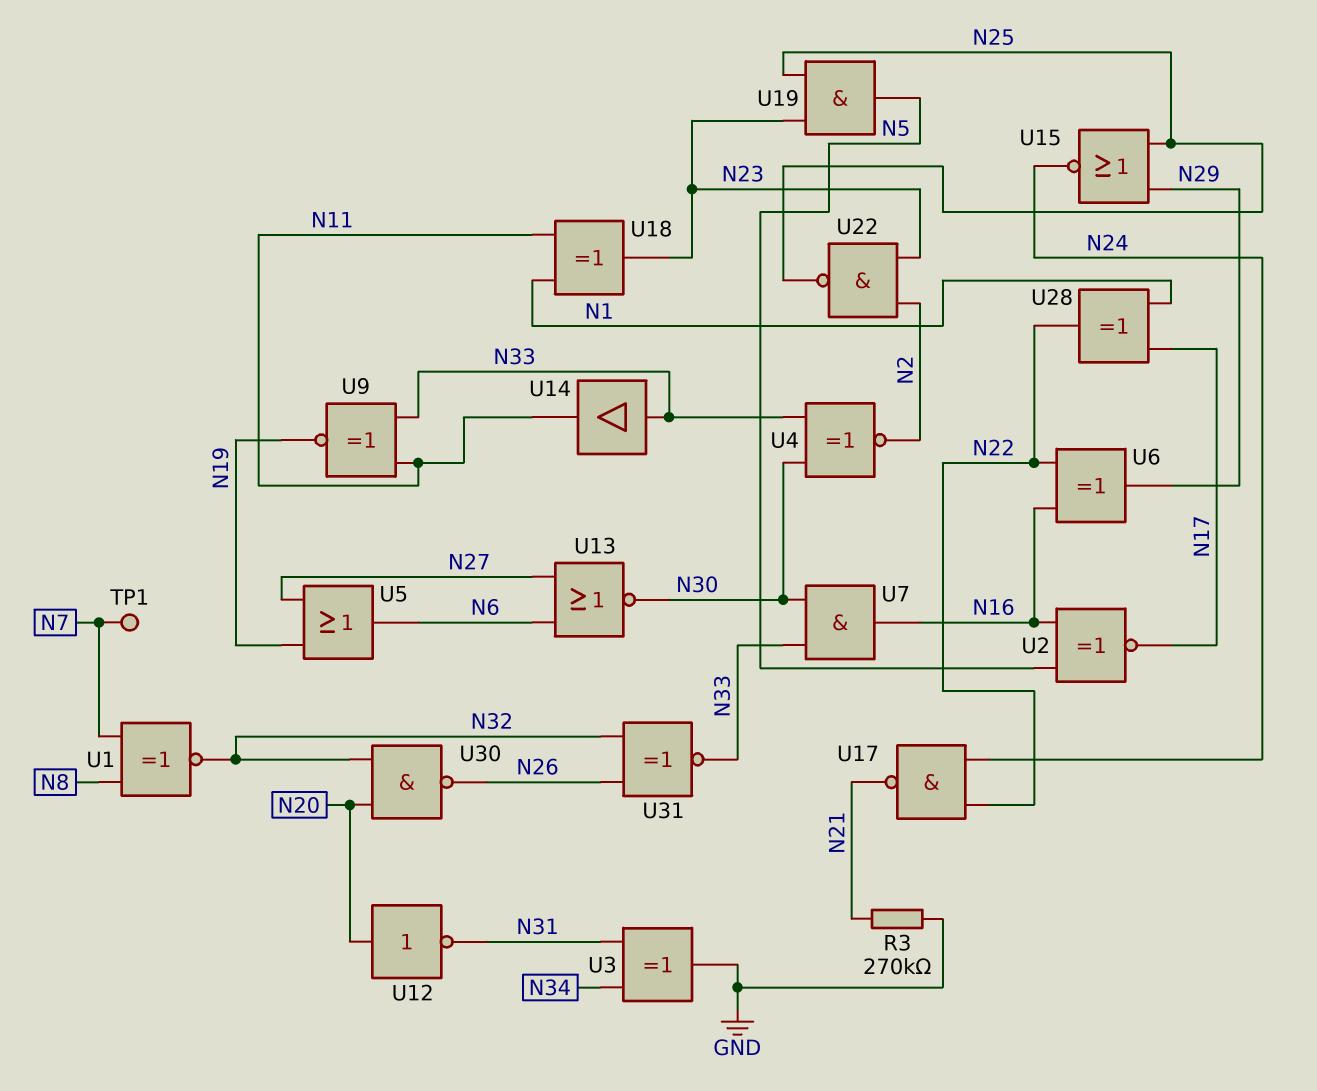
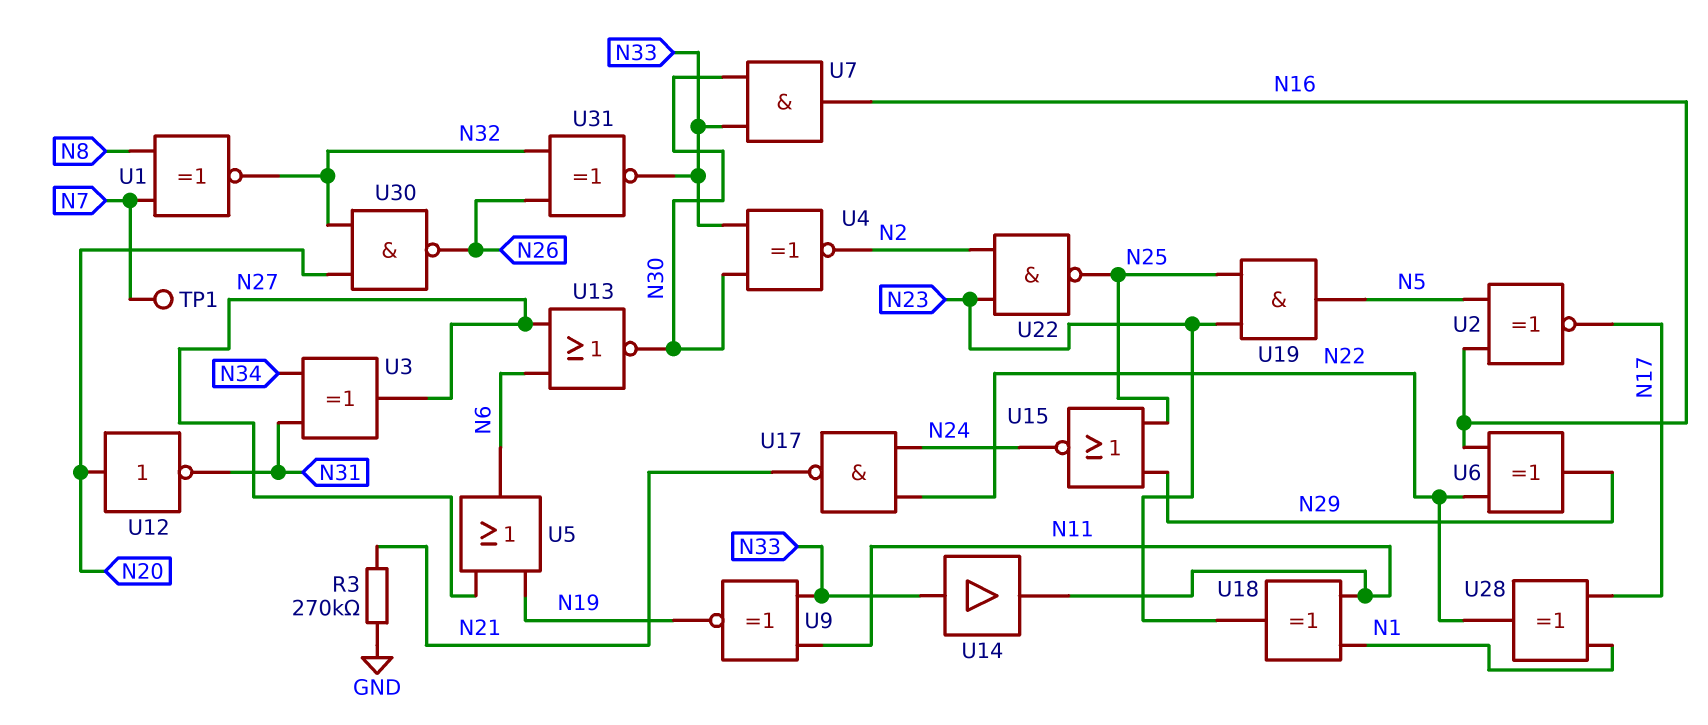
U3: XOR (in N31, in N34, out GND) -> XOR (in N31, in N34, out N27)

